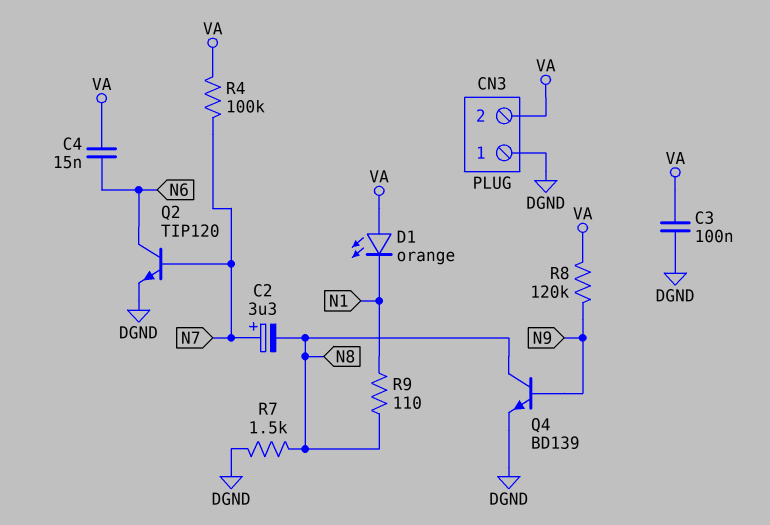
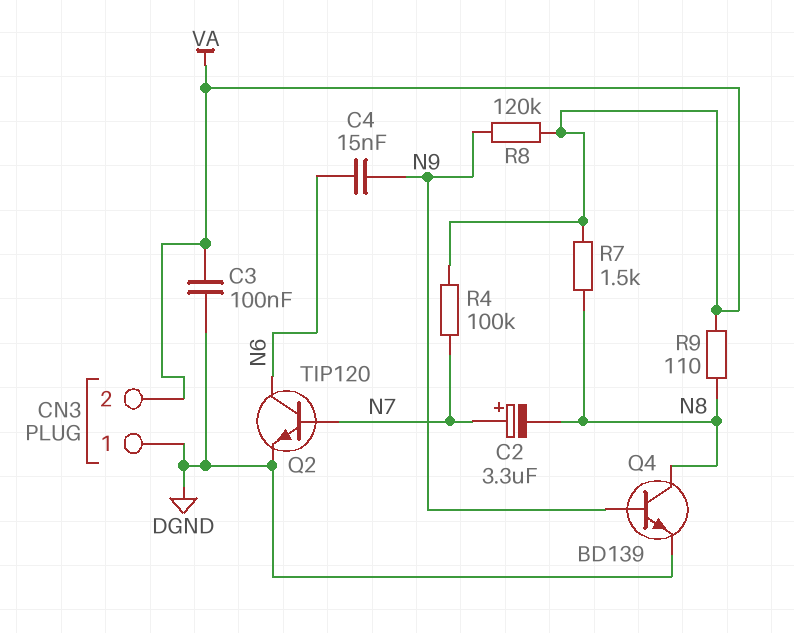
C4: 15nF (N6, VA) -> 15nF (N6, N9)
D1: LED orange (A VA, K N1) -> none
R7: 1.5k (DGND, N8) -> 1.5k (N8, VA)
R9: 110 (N1, N8) -> 110 (N8, VA)

